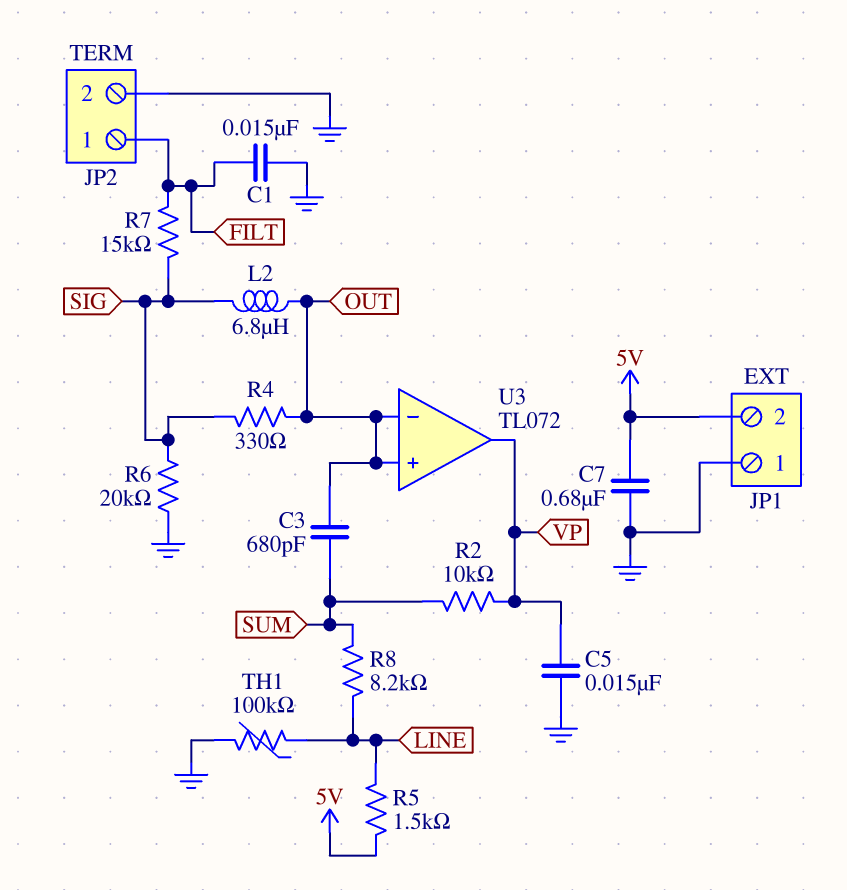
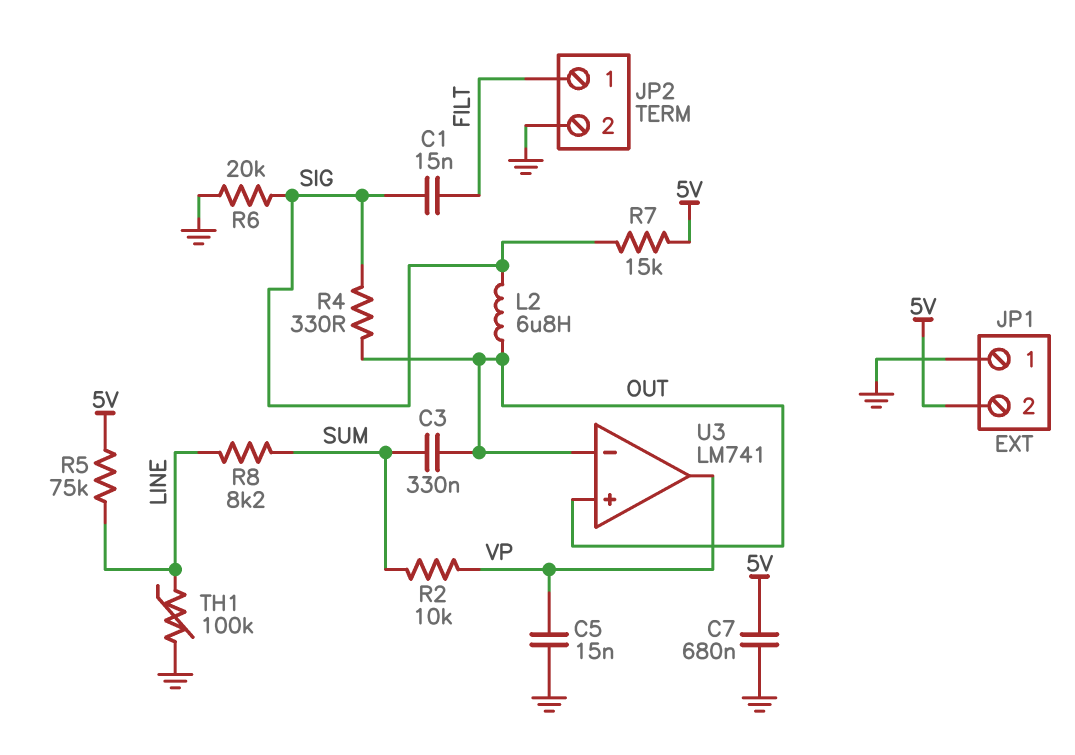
C1: 15nF (FILT, GND) -> 15nF (FILT, SIG)
C3: 680pF (OUT, SUM) -> 330nF (OUT, SUM)
R5: 1.5k (5V, LINE) -> 75k (5V, LINE)
R7: 15k (FILT, SIG) -> 15k (5V, SIG)
U3: TL072 -> LM741

